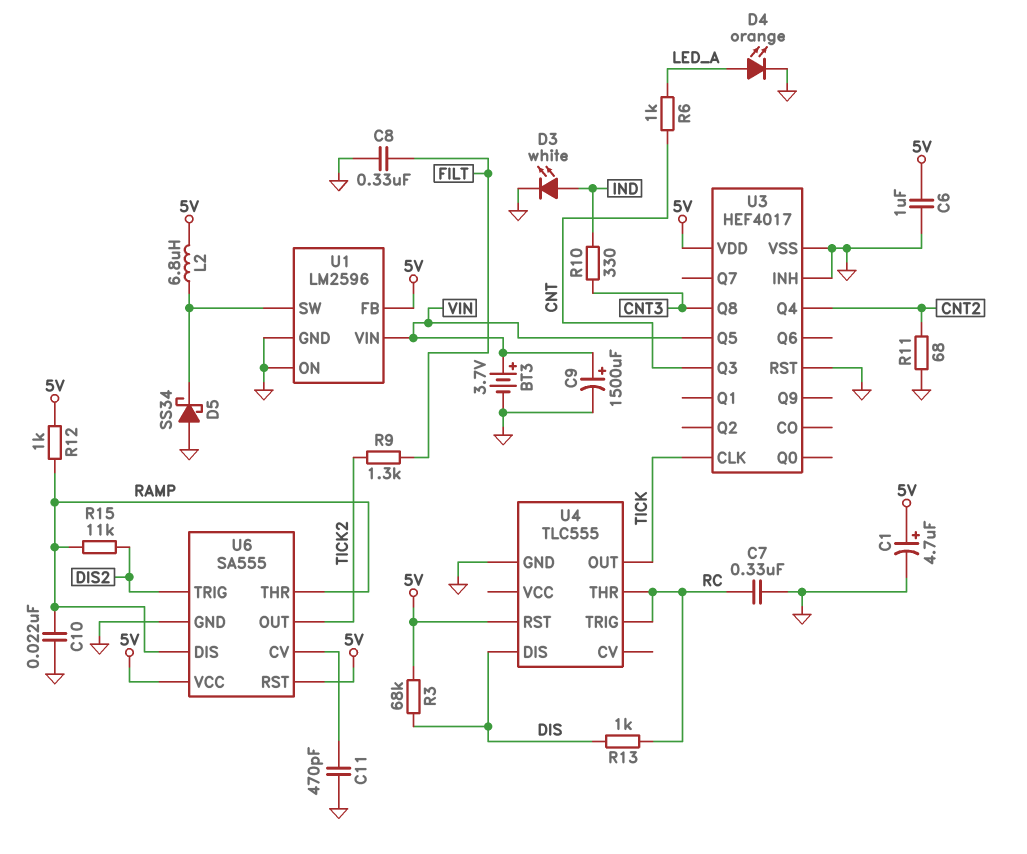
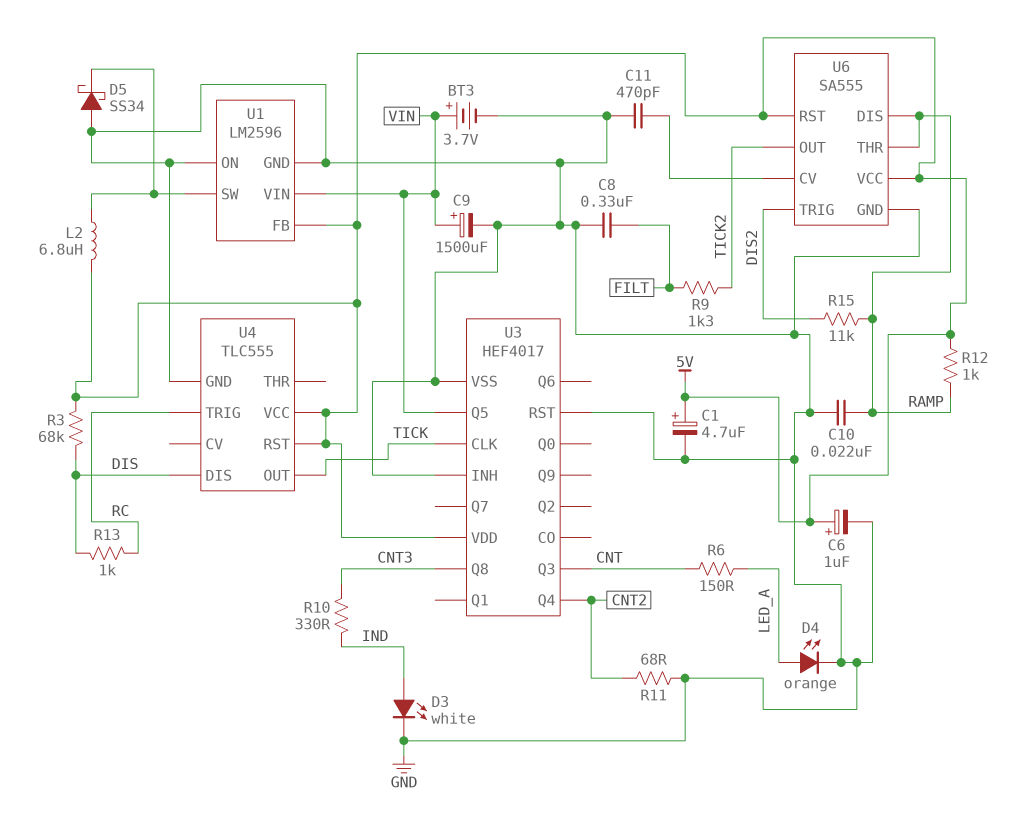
C6: 1uF (5V, GND) -> 1uF (plus 5V, minus GND)
C7: 330nF (GND, RC) -> none
R6: 1k (CNT, LED_A) -> 150 (CNT, LED_A)
U4 pin THR: RC -> none
U4 pin VCC: none -> 5V

